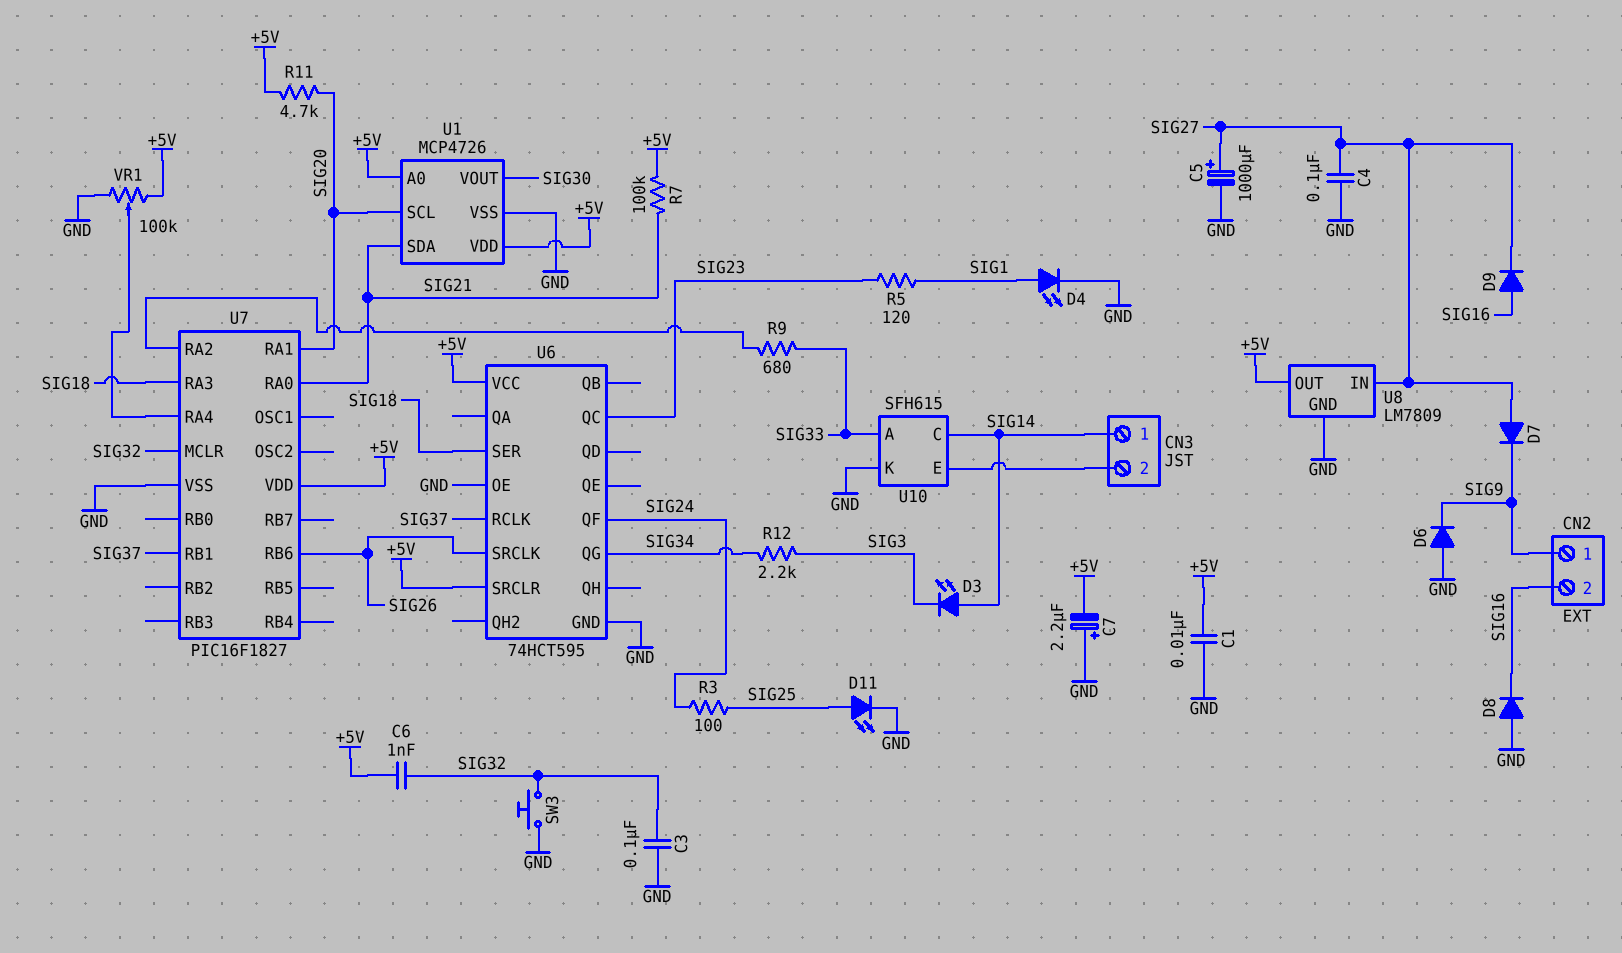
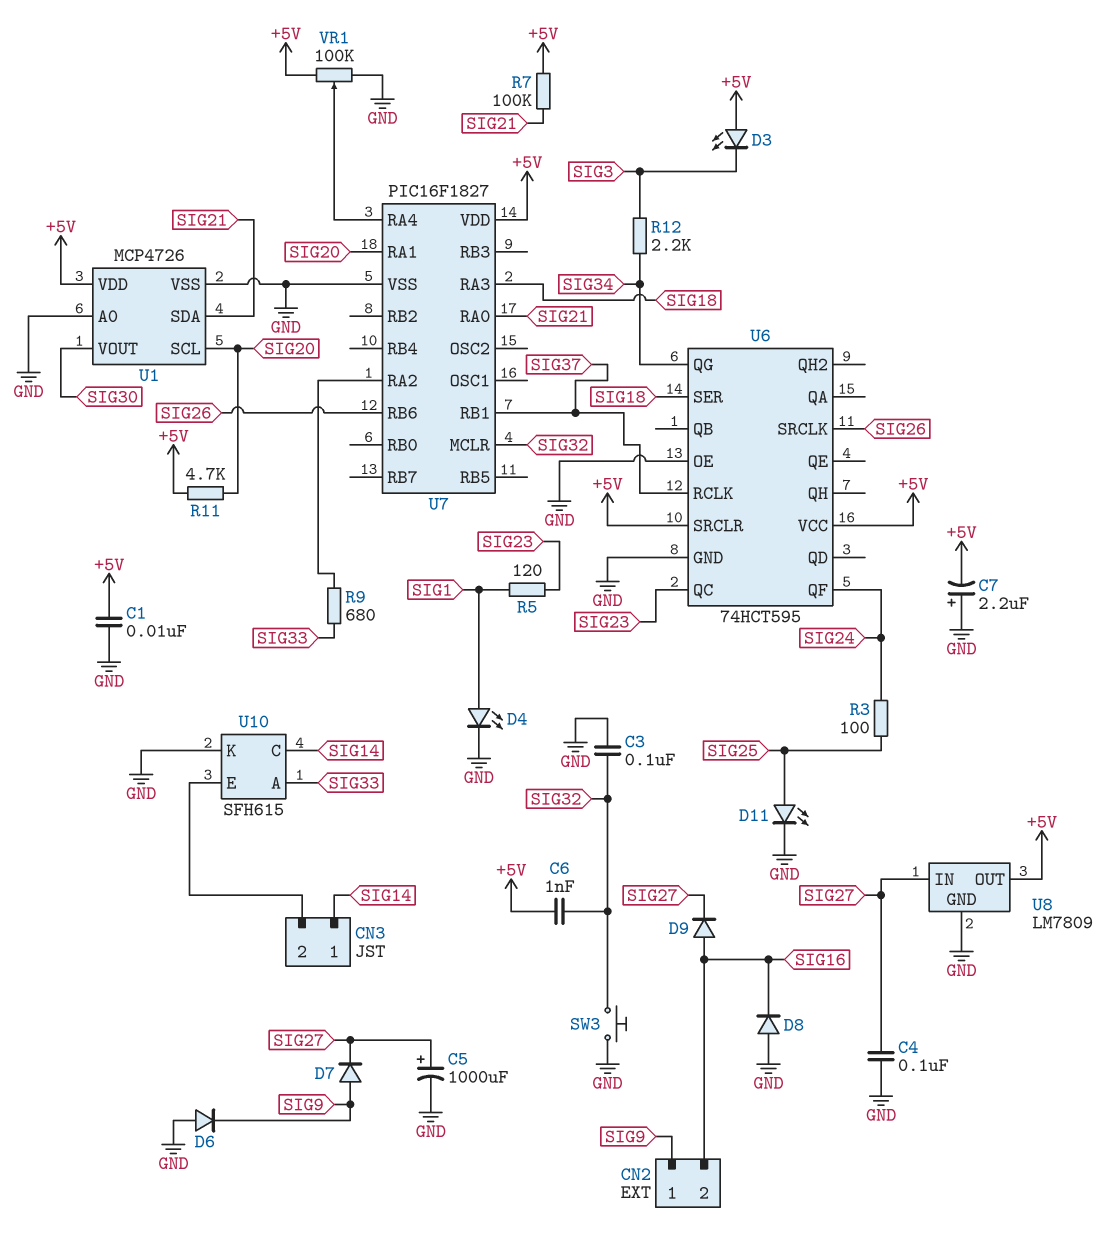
D3: LED (A SIG14, K SIG3) -> LED (A +5V, K SIG3)
D7: diode (A SIG27, K SIG9) -> diode (A SIG9, K SIG27)
U1 pin A0: +5V -> GND

